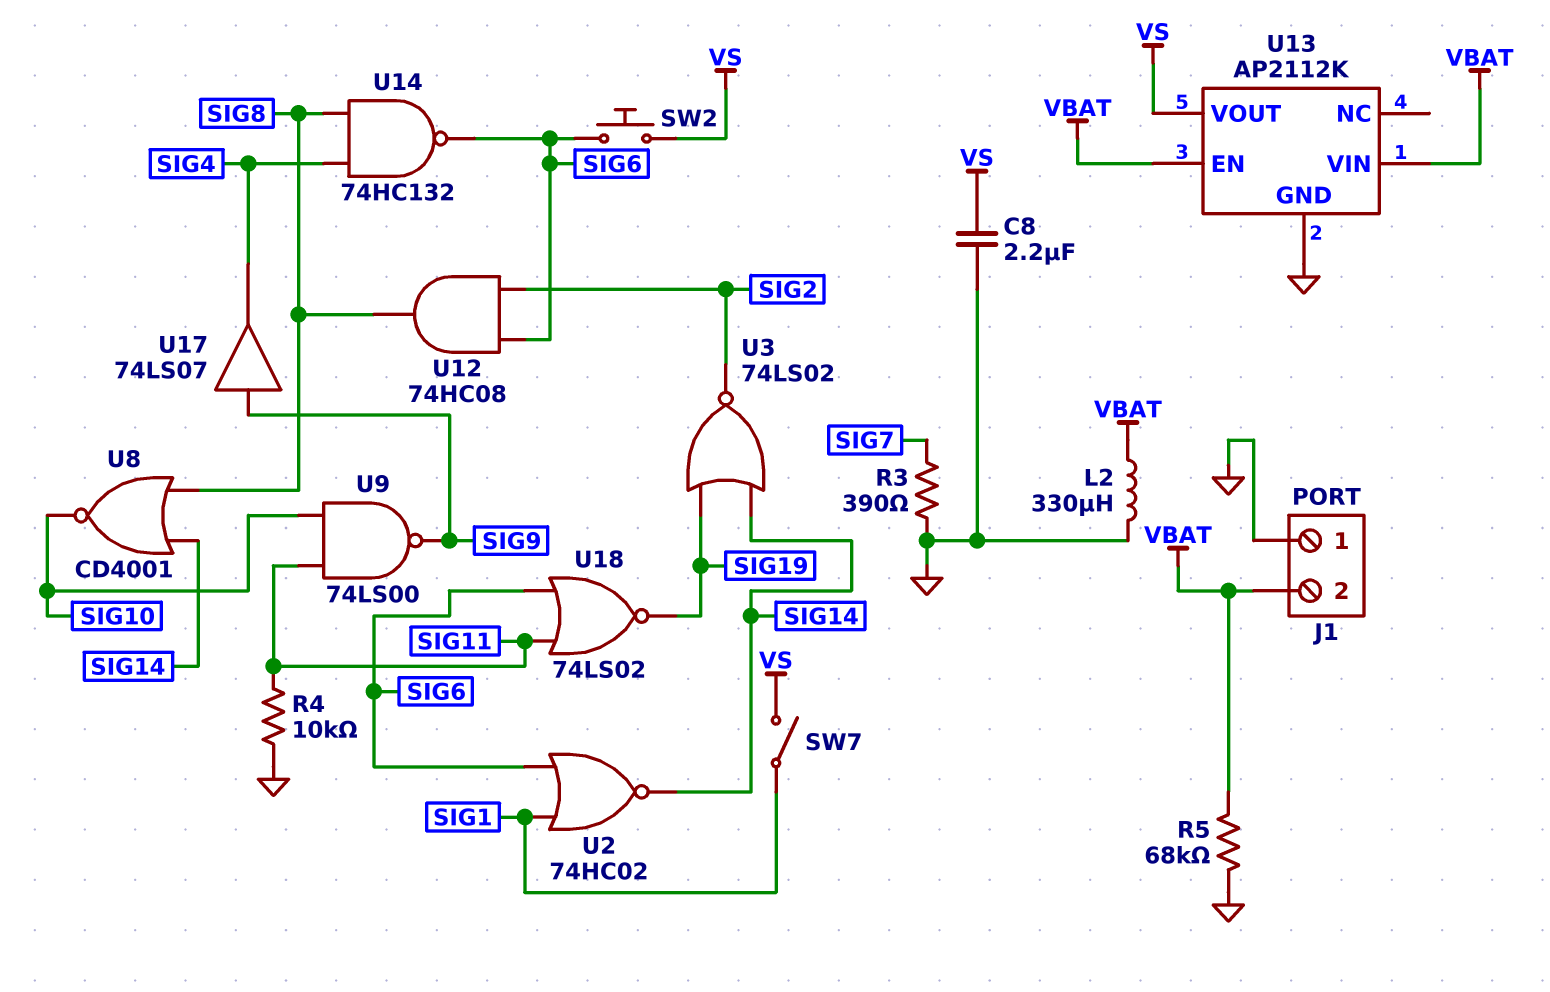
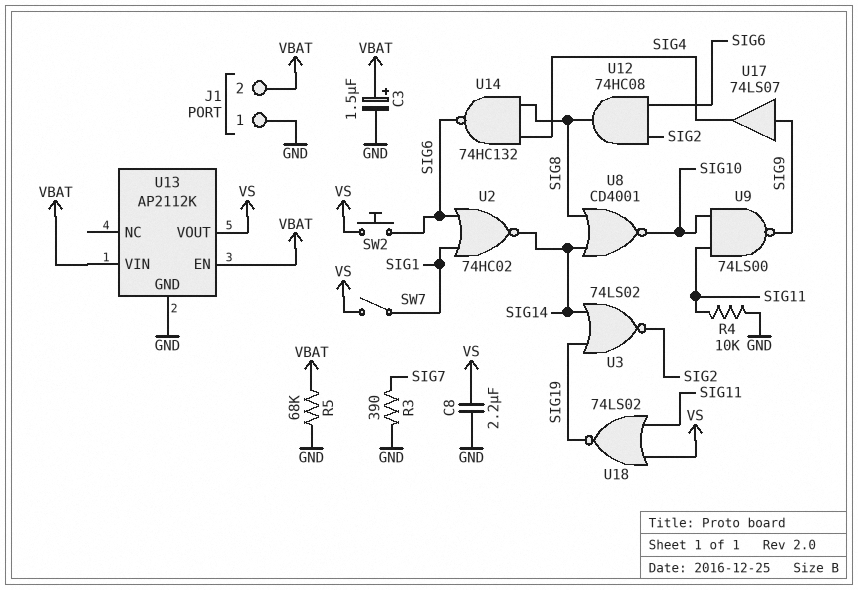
C3: none -> 1.5uF (plus VBAT, minus GND)
L2: 330uH (GND, VBAT) -> none
U18: NOR 74LS02 (in SIG6, in SIG11, out SIG19) -> NOR 74LS02 (in SIG11, in VS, out SIG19)

